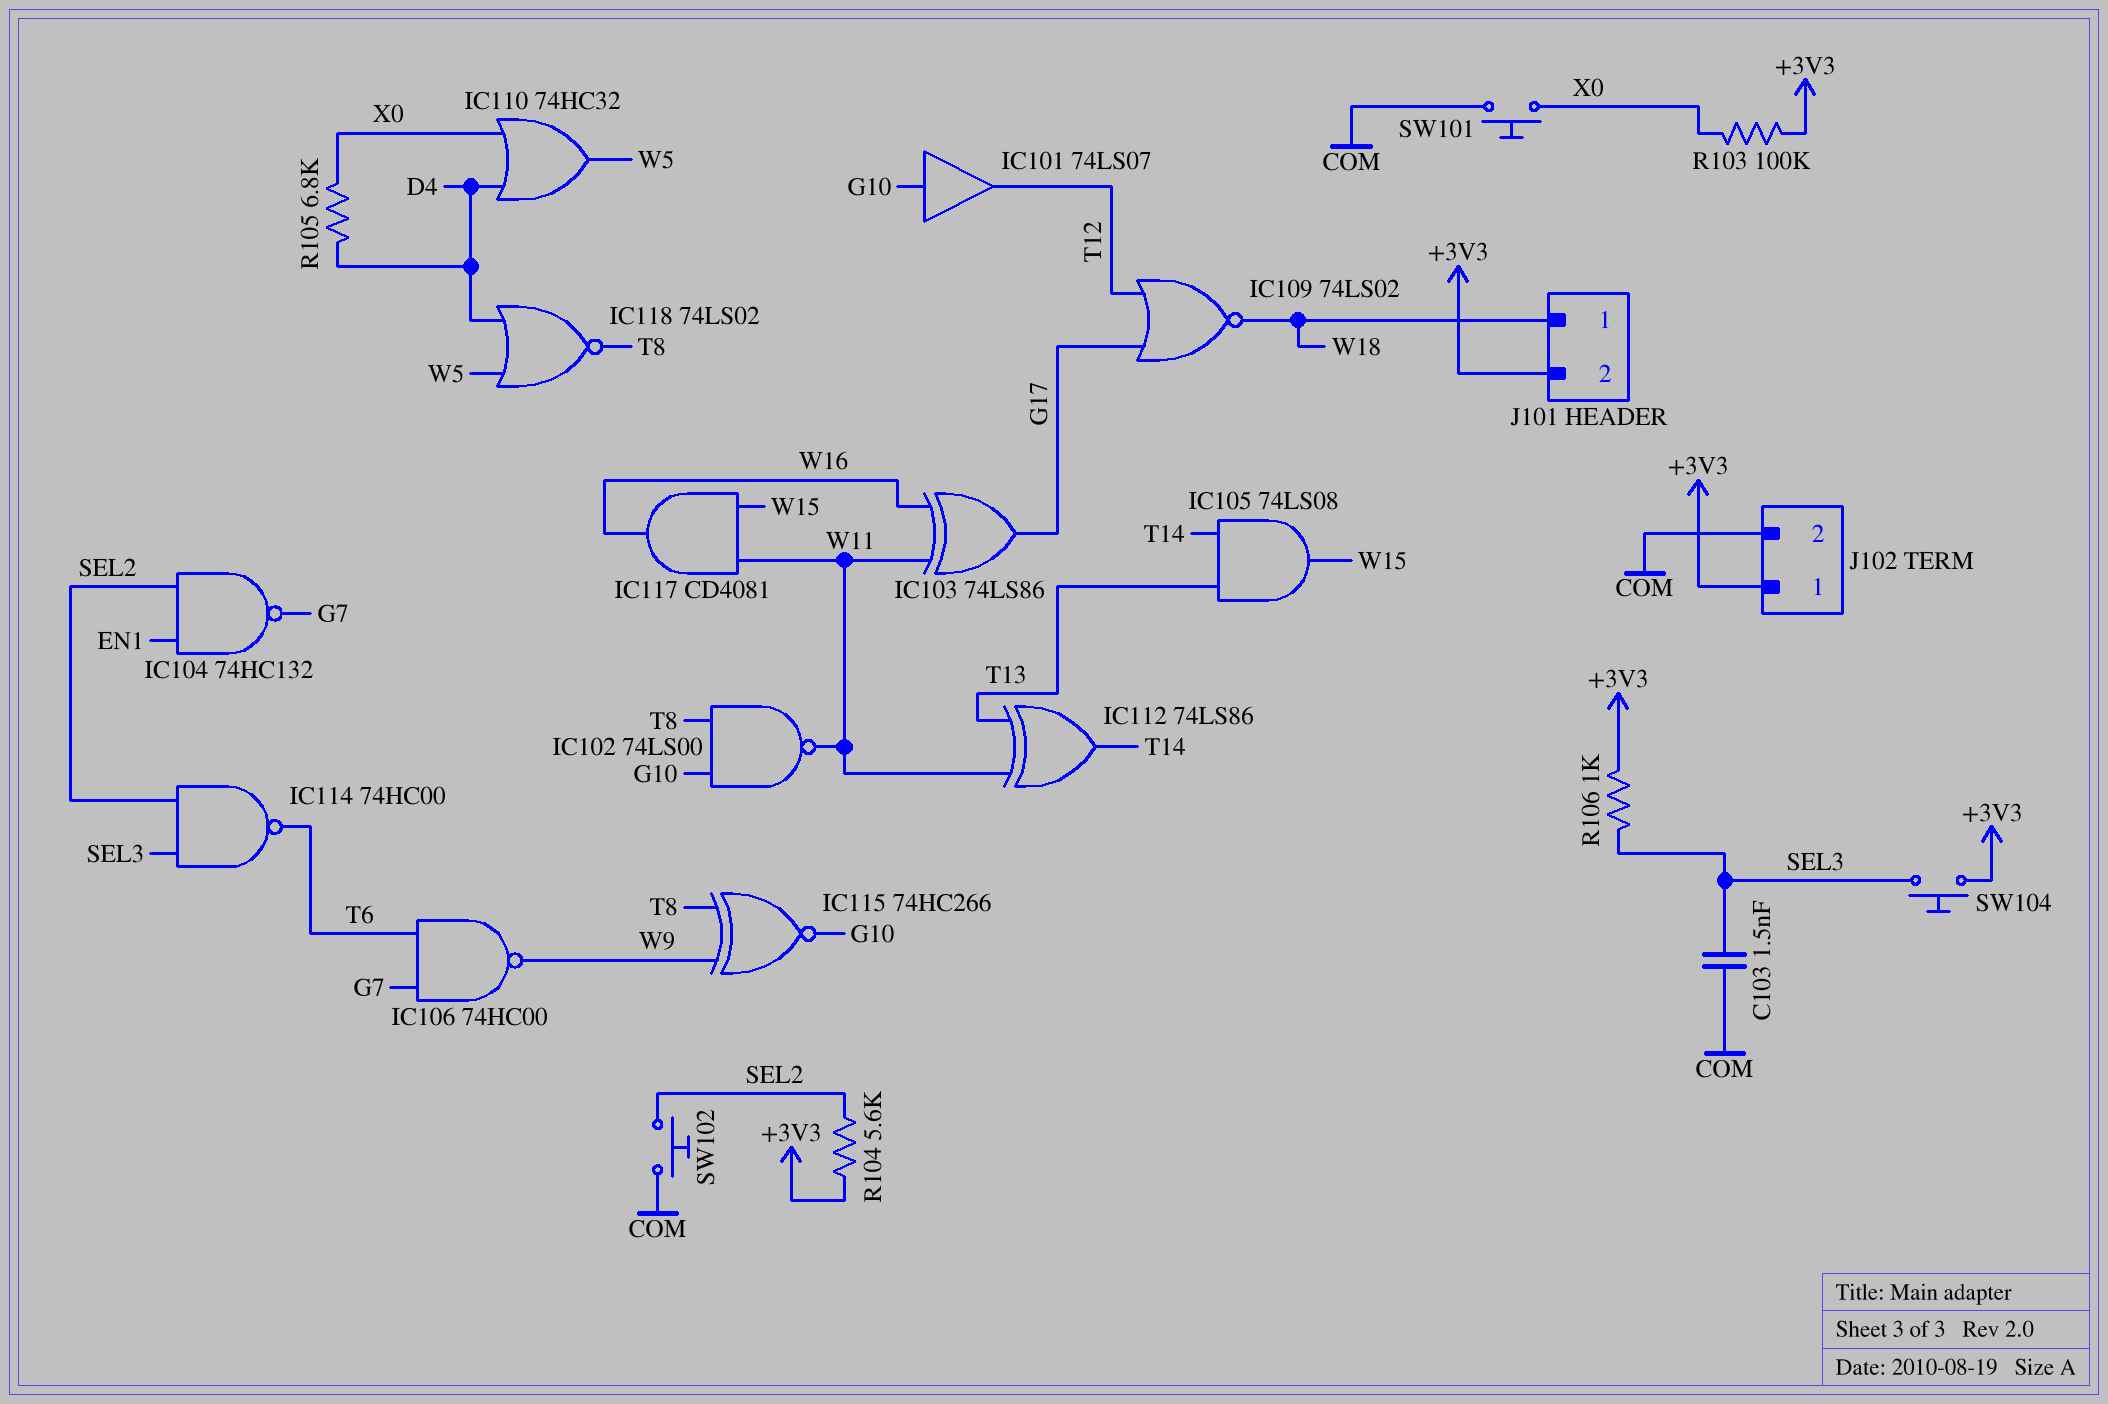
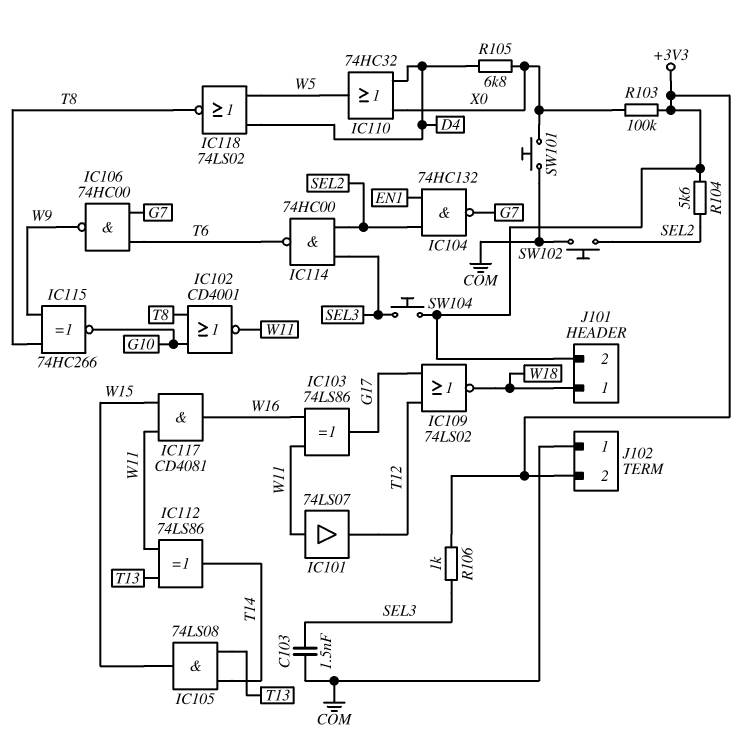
IC101: buffer 74LS07 (in G10, out T12) -> buffer 74LS07 (in W11, out T12)
IC102: NAND 74LS00 (in G10, in T8, out W11) -> NOR CD4001 (in G10, in T8, out W11)
J102 pin 1: +3V3 -> COM
J102 pin 2: COM -> +3V3

